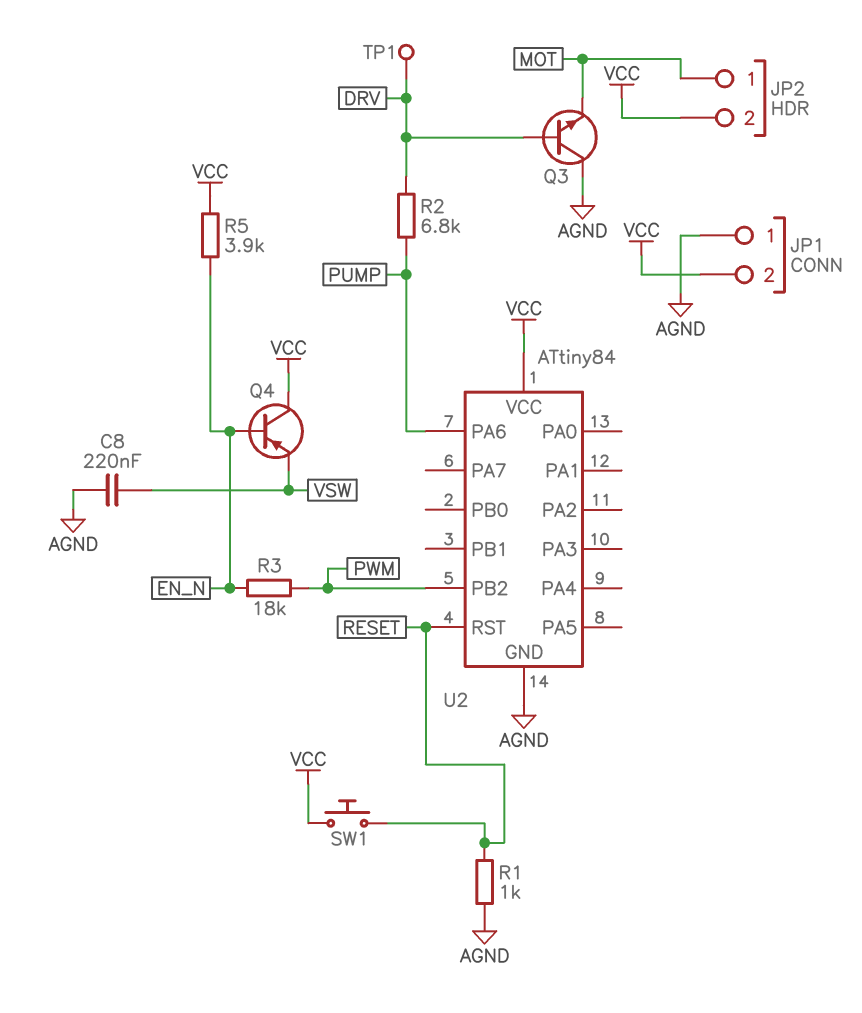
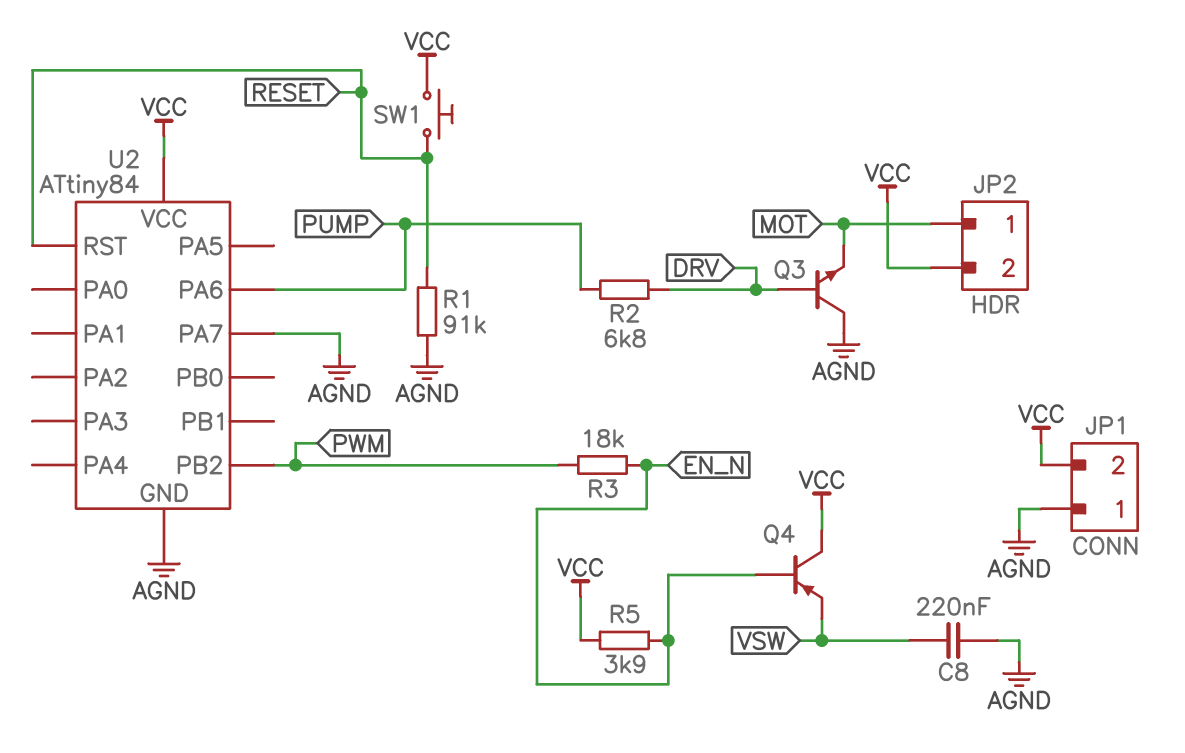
R1: 1k (AGND, RESET) -> 91k (AGND, RESET)
TP1: test point (DRV) -> none
U2 pin PA7: none -> AGND

